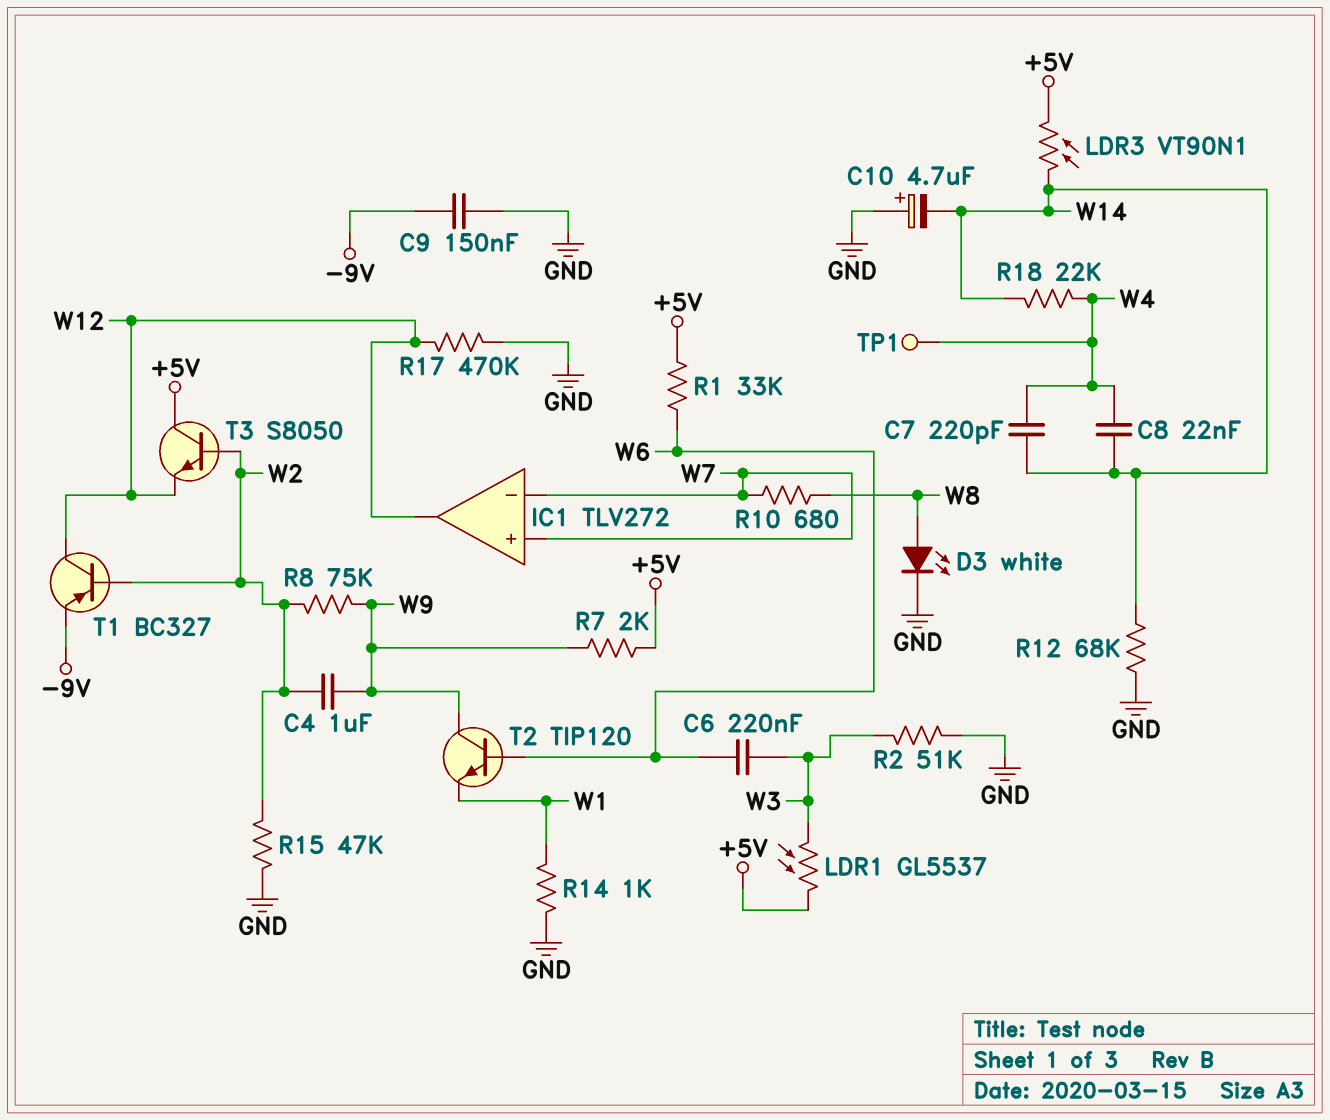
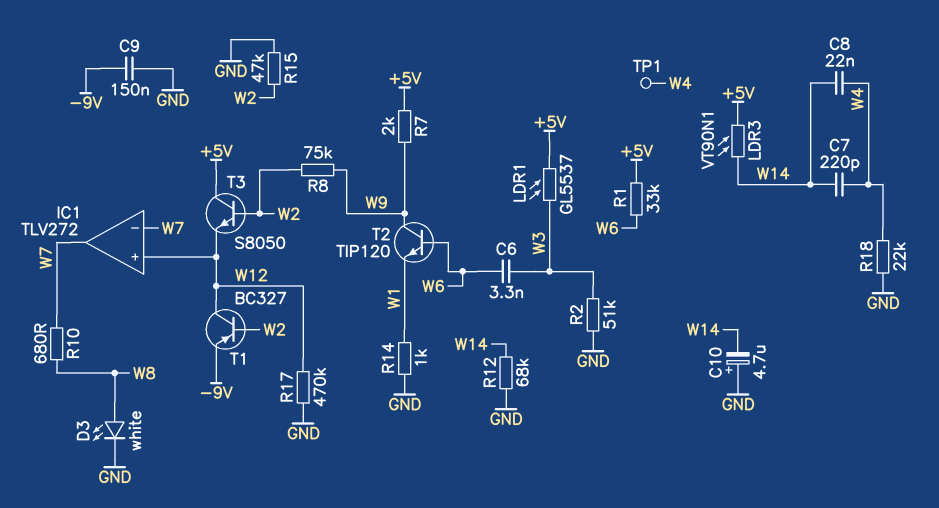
C4: 1uF (W2, W9) -> none
C6: 220nF (W3, W6) -> 3.3nF (W3, W6)
IC1 pin in+: W7 -> W12
IC1 pin out: W12 -> W7
R18: 22k (W4, W14) -> 22k (GND, W4)

